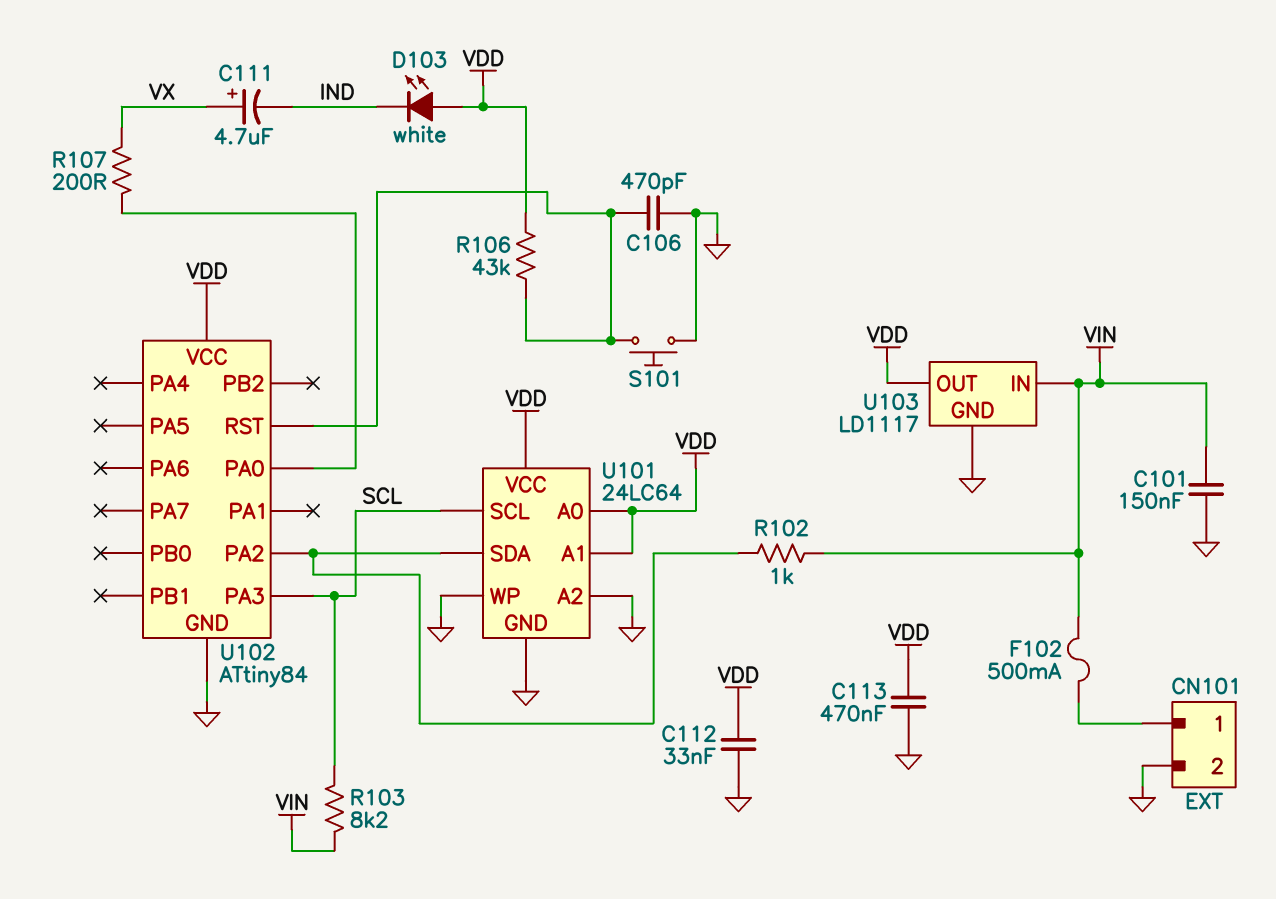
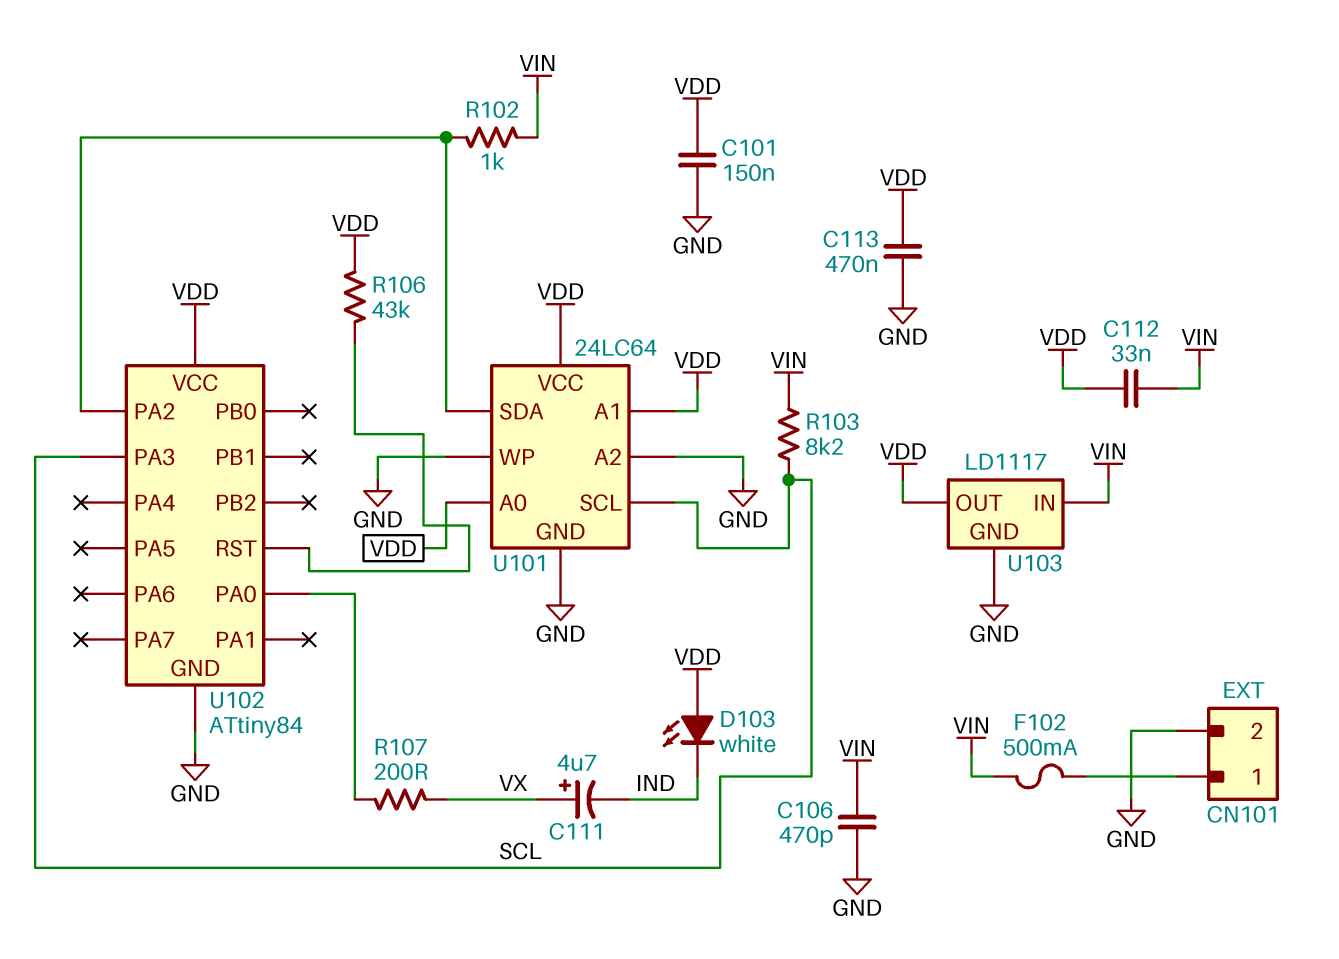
C101: 150nF (GND, VIN) -> 150nF (GND, VDD)
C106: 470pF (GND, U102/RST) -> 470pF (GND, VIN)
C112: 33nF (GND, VDD) -> 33nF (VDD, VIN)
S101: button (GND, U102/RST) -> none

